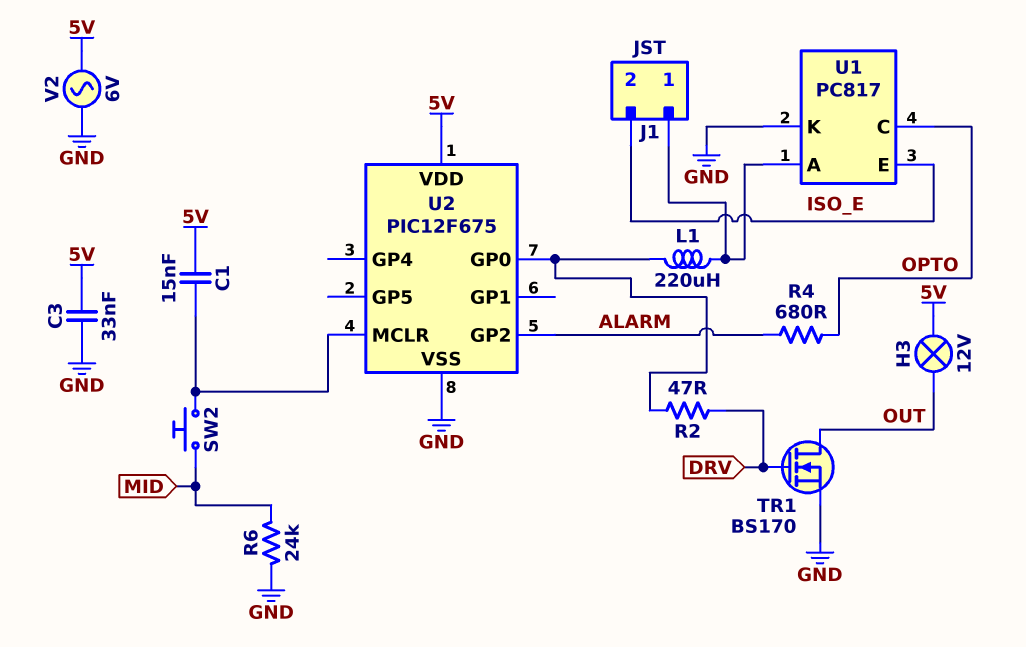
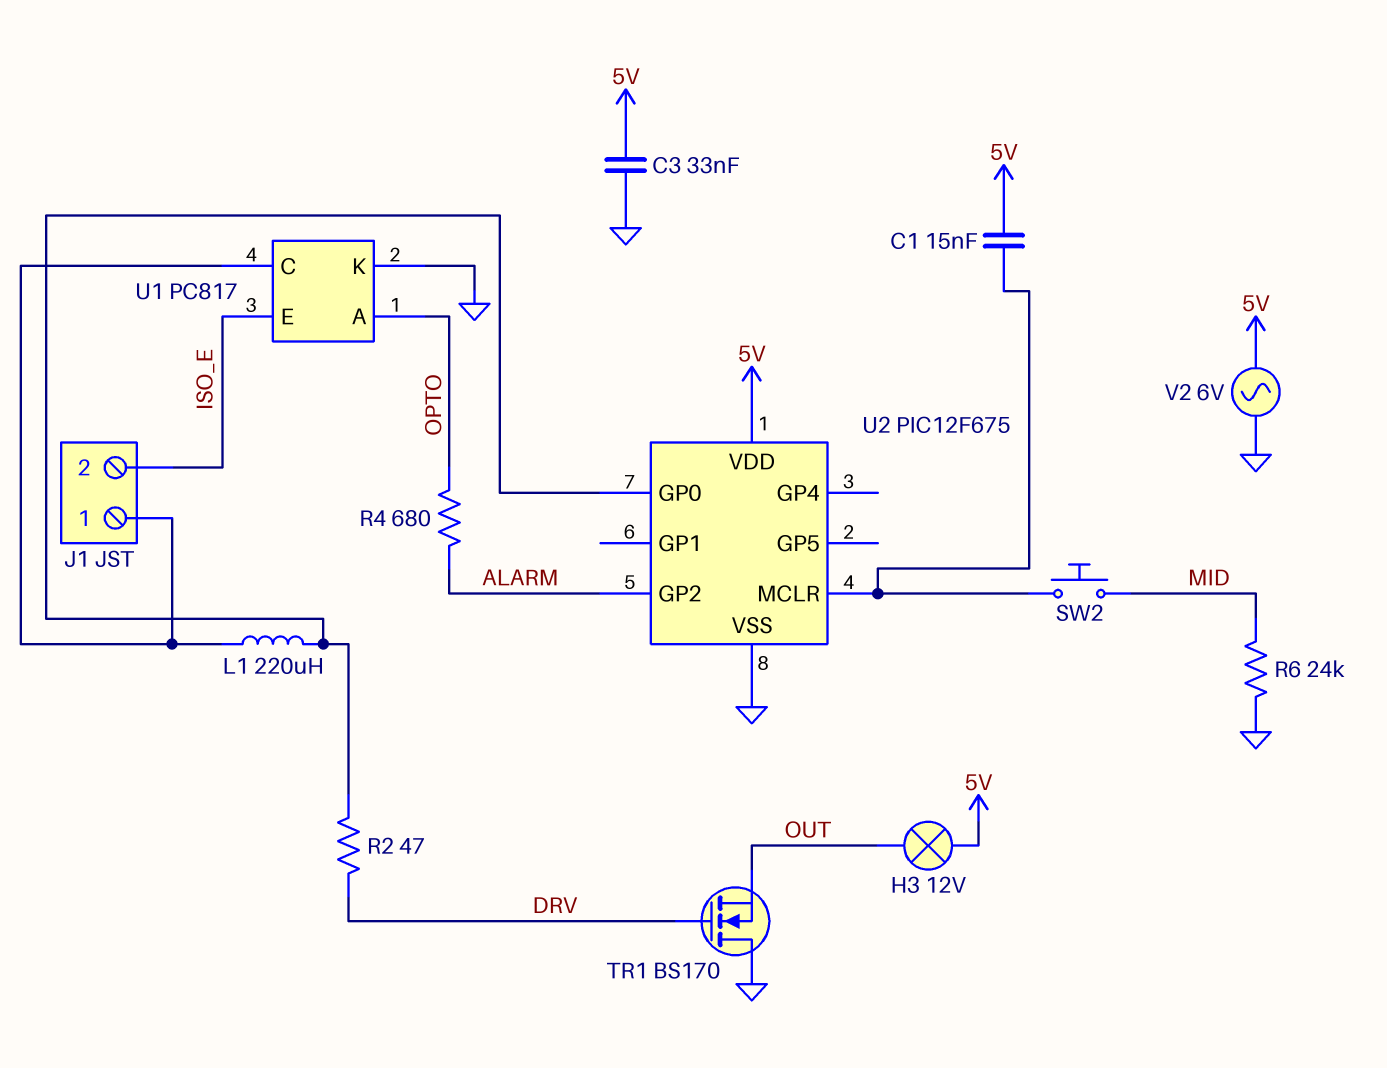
TR1: NMOS BS170 (G DRV, D OUT, S GND) -> NMOS BS170 (G DRV, D GND, S OUT)
U1 pin A: J1/1 -> OPTO
U1 pin C: OPTO -> J1/1

